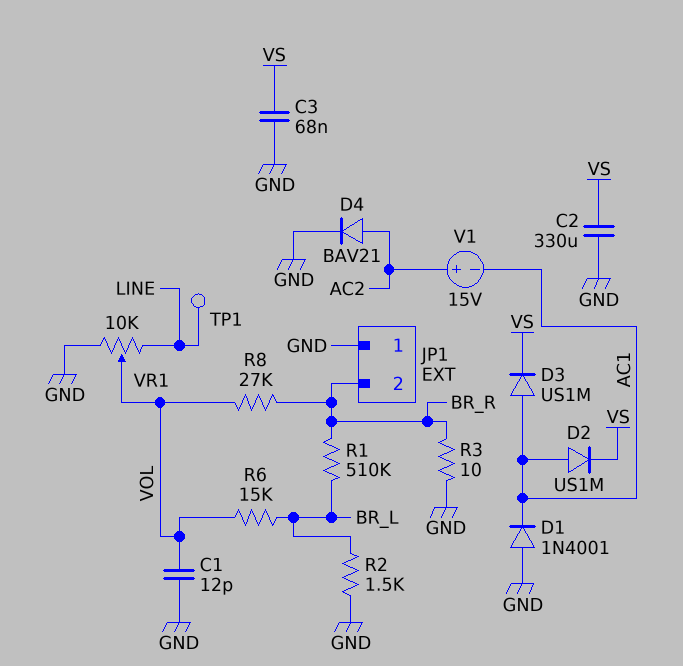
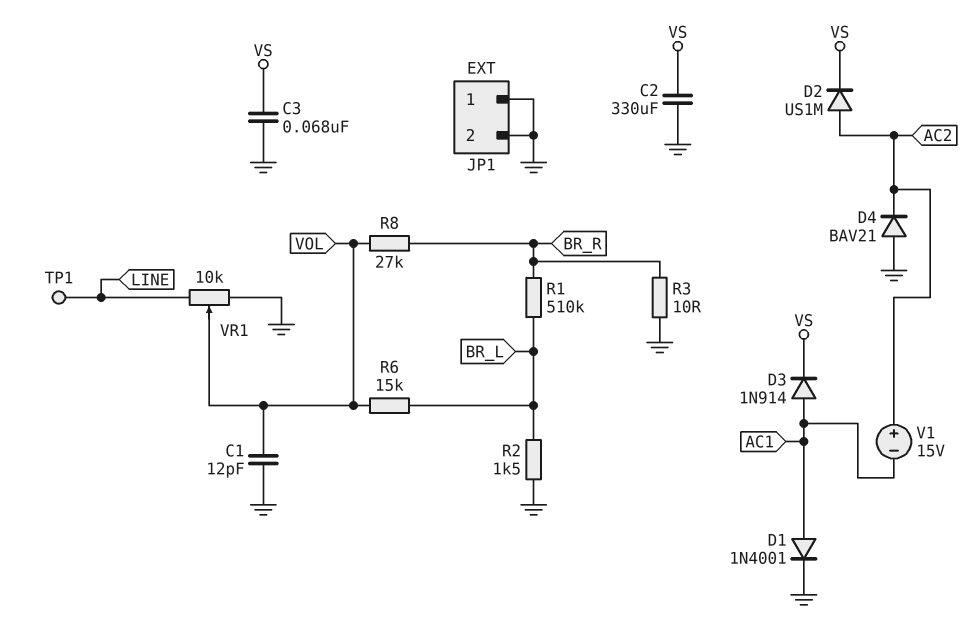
D1: diode 1N4001 (A GND, K AC1) -> diode 1N4001 (A AC1, K GND)
D2: diode US1M (A AC1, K VS) -> diode US1M (A AC2, K VS)
D3: diode US1M (A AC1, K VS) -> diode 1N914 (A AC1, K VS)
D4: diode BAV21 (A AC2, K GND) -> diode BAV21 (A GND, K AC2)
JP1 pin 2: BR_R -> GND

